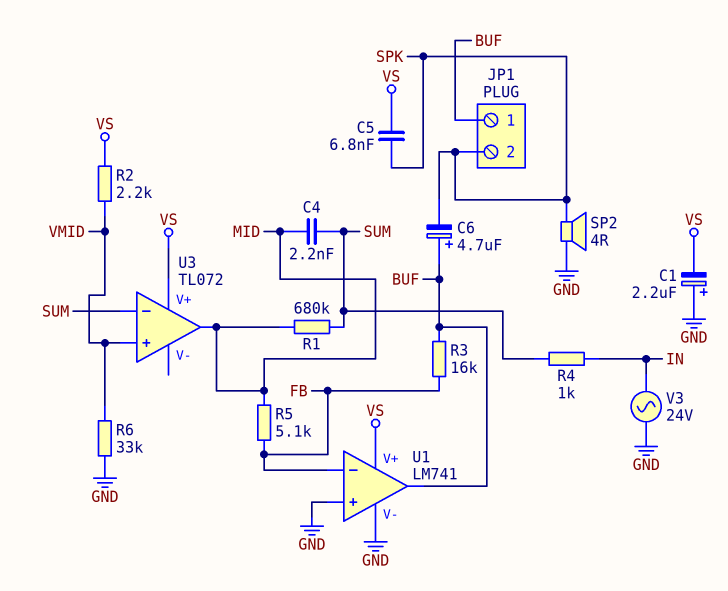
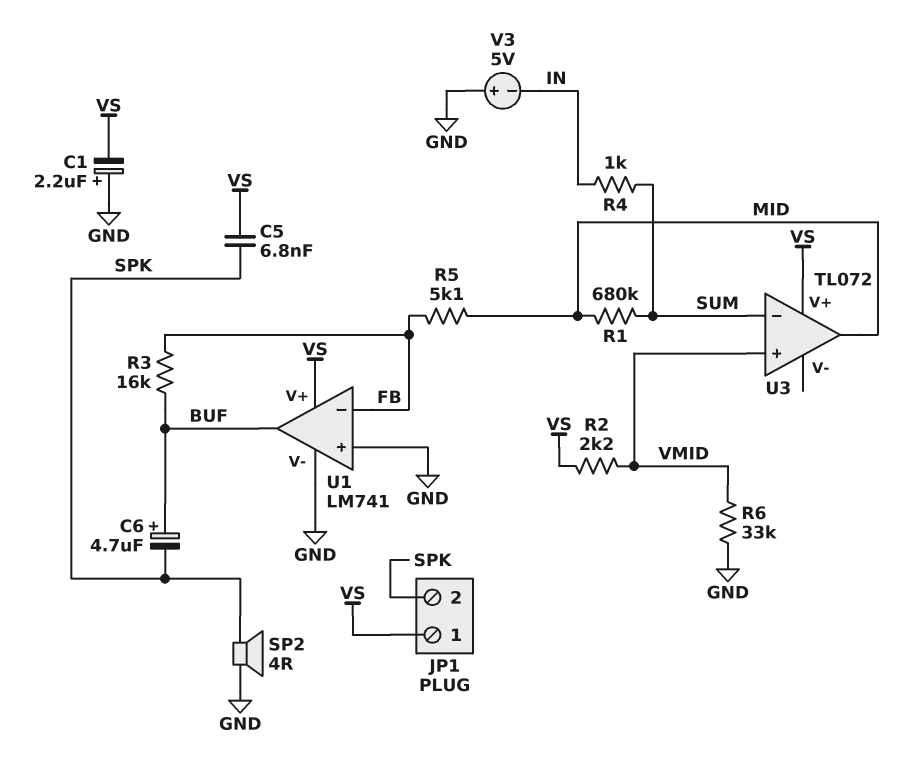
C4: 2.2nF (MID, SUM) -> none
JP1 pin 1: BUF -> VS
V3: AC 24V (GND, IN) -> 5V (plus GND, minus IN)

